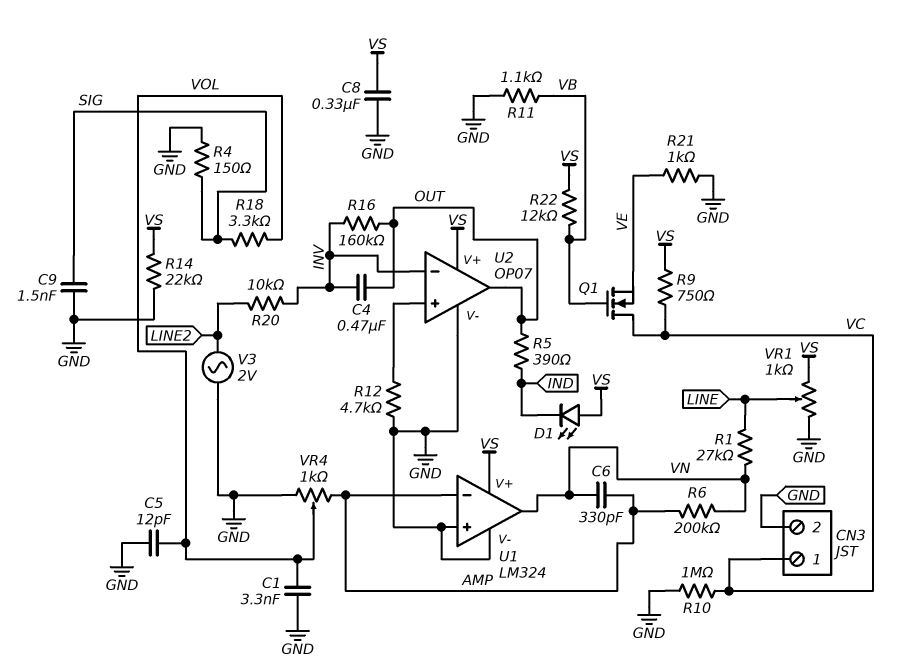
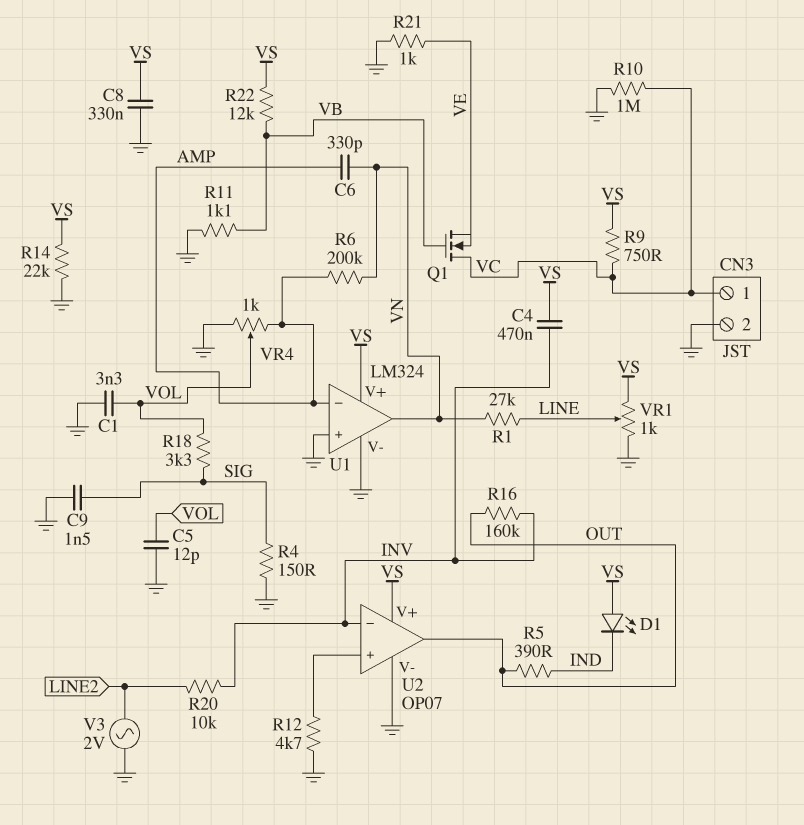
C4: 470nF (INV, OUT) -> 470nF (INV, VS)

